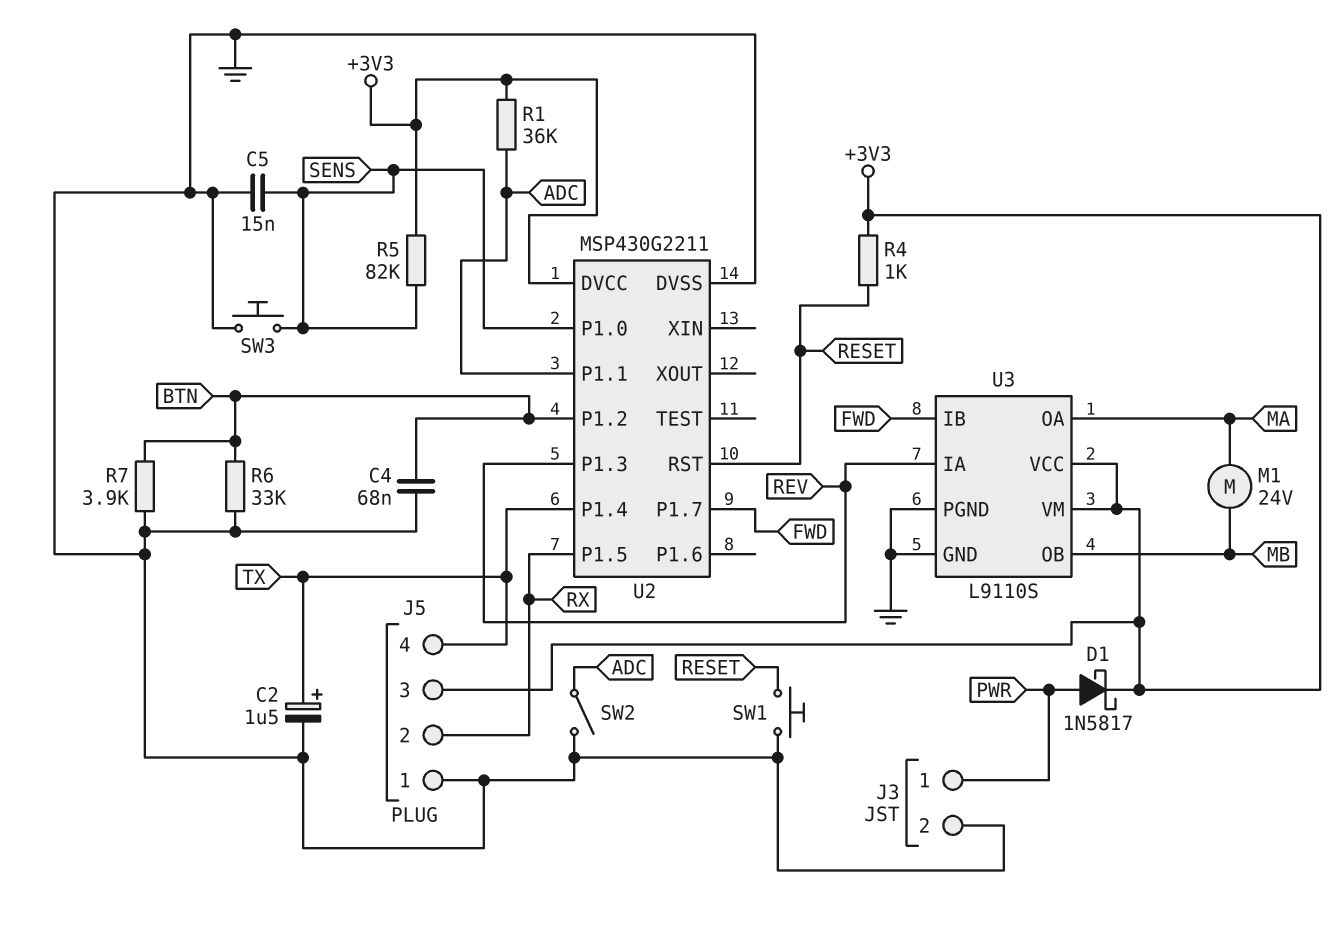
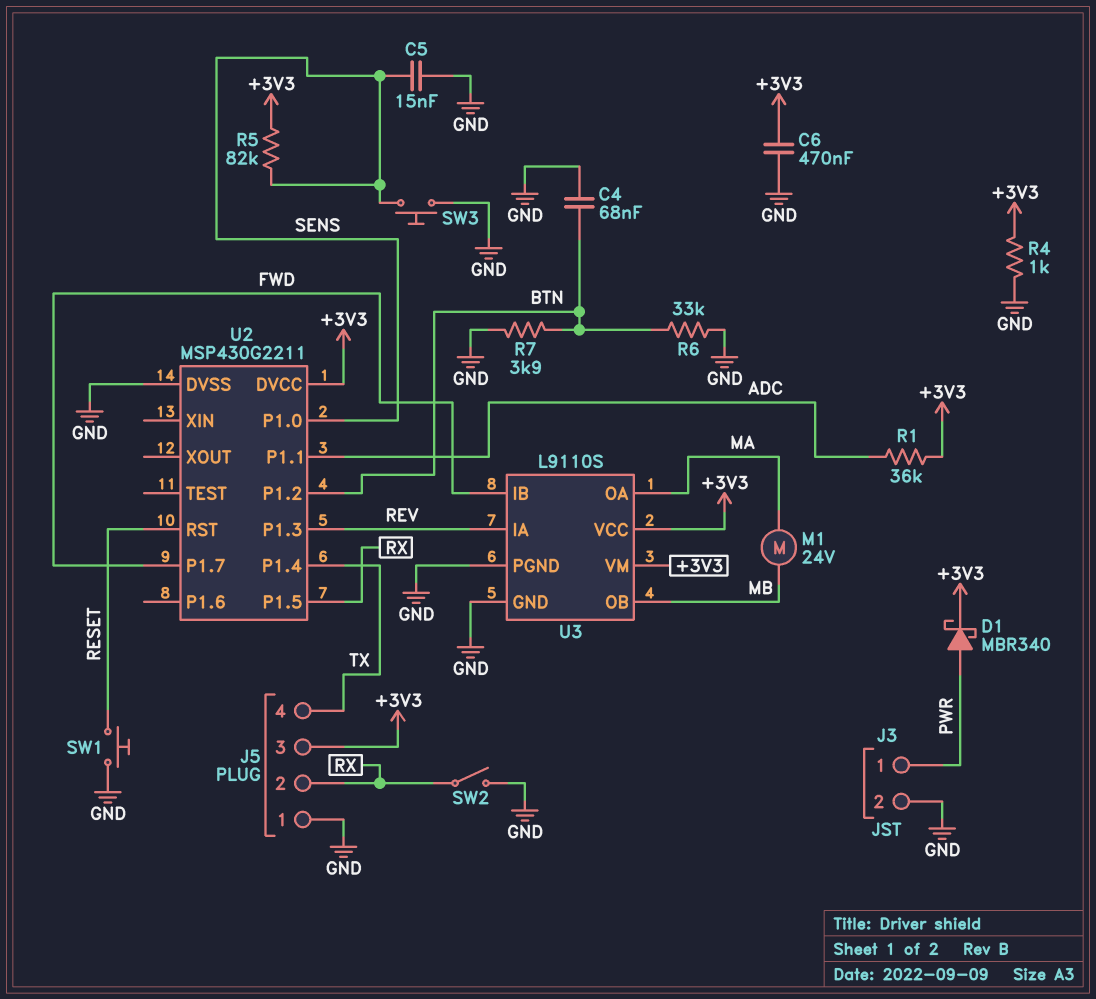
C2: 1.5uF (plus TX, minus GND) -> none
C6: none -> 470nF (+3V3, GND)
D1: schottky 1N5817 (A PWR, K +3V3) -> schottky MBR340 (A PWR, K +3V3)
R4: 1k (+3V3, RESET) -> 1k (+3V3, GND)
SW2: switch (ADC, GND) -> switch (GND, RX)

